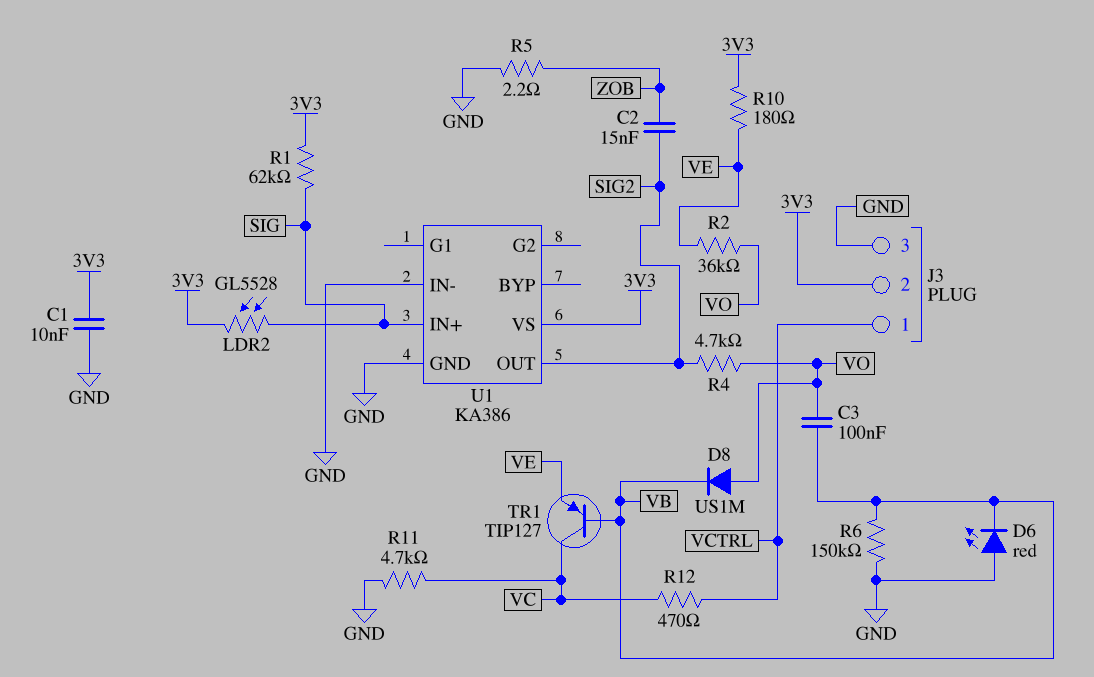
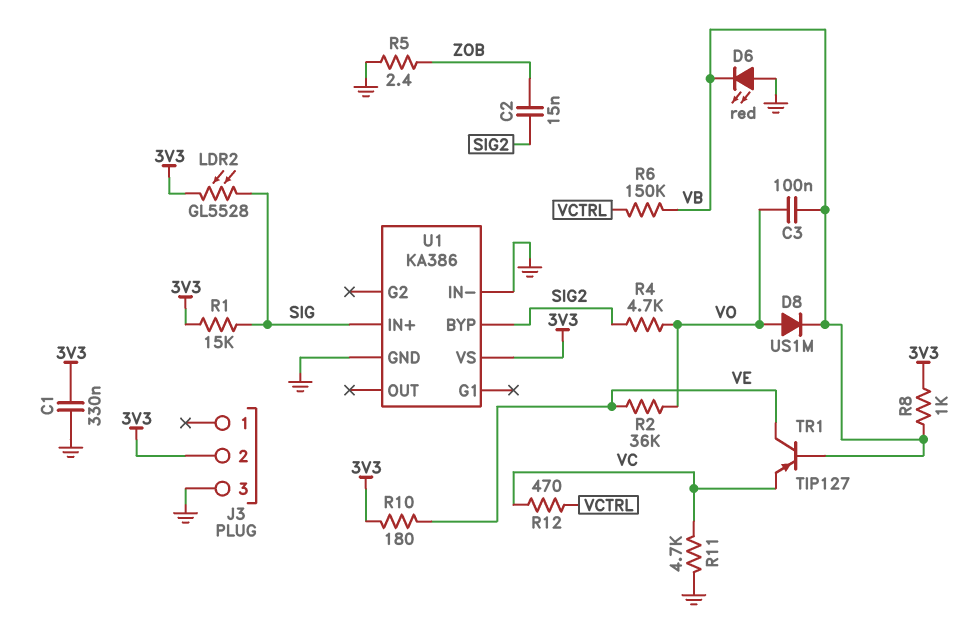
C1: 10nF (3V3, GND) -> 330nF (3V3, GND)
J3 pin 1: VCTRL -> none
R1: 62k (3V3, SIG) -> 15k (3V3, SIG)
R5: 2.2 (GND, ZOB) -> 2.4 (GND, ZOB)
R6: 150k (GND, VB) -> 150k (VB, VCTRL)
R8: none -> 1k (3V3, VB)
TR1: PNP TIP127 (B VB, C VC, E VE) -> PNP TIP127 (B VB, C VE, E VC)
U1 pin BYP: none -> SIG2
U1 pin OUT: SIG2 -> none

